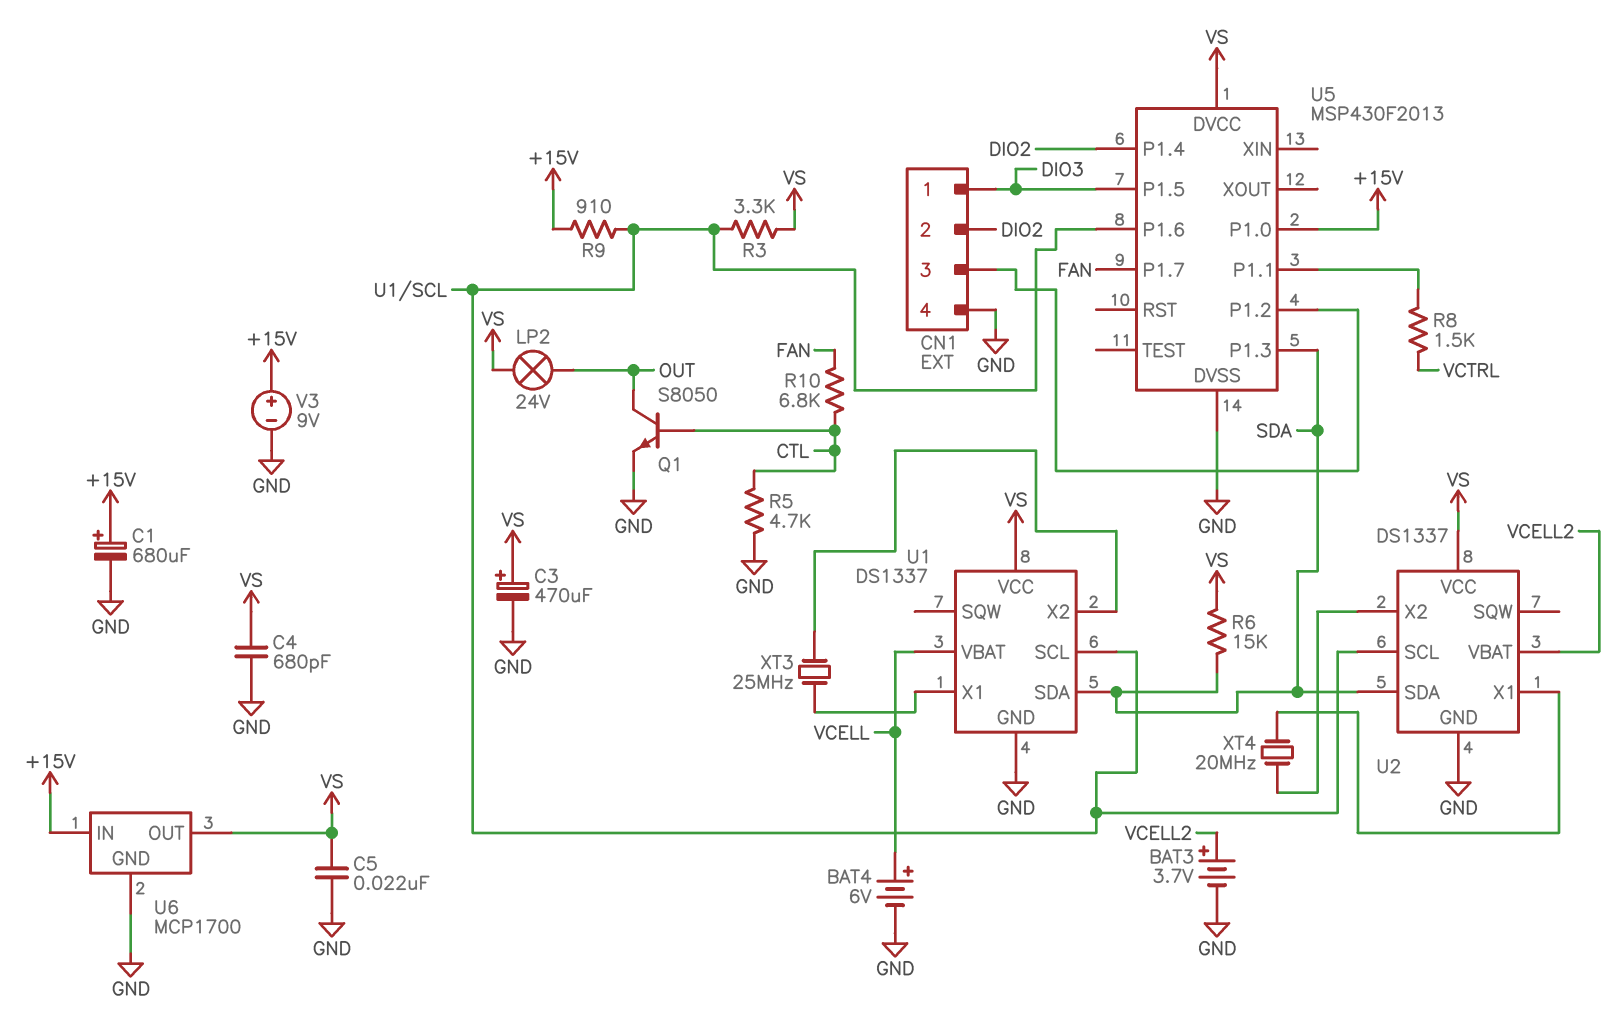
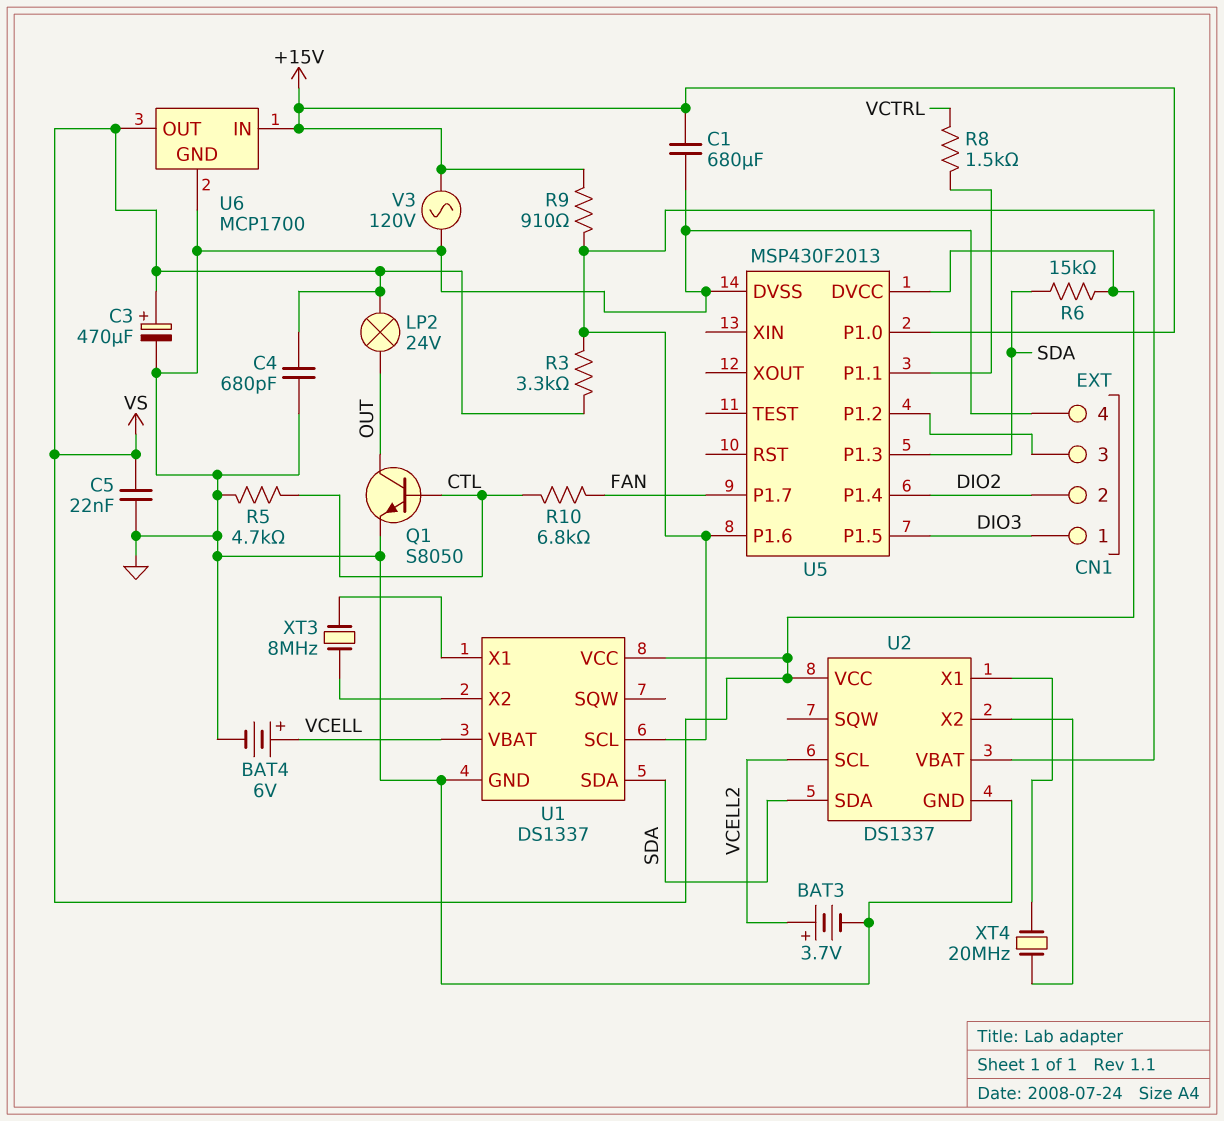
C1: 680uF (plus +15V, minus GND) -> 680uF (+15V, GND)
U2 pin SCL: U1/SCL -> VCELL2
U2 pin VBAT: VCELL2 -> U1/SCL
V3: 9V (plus +15V, minus GND) -> AC 120V (+15V, GND)
XT3: 25MHz (U1/X1, U1/X2) -> 8MHz (U1/X1, U1/X2)

